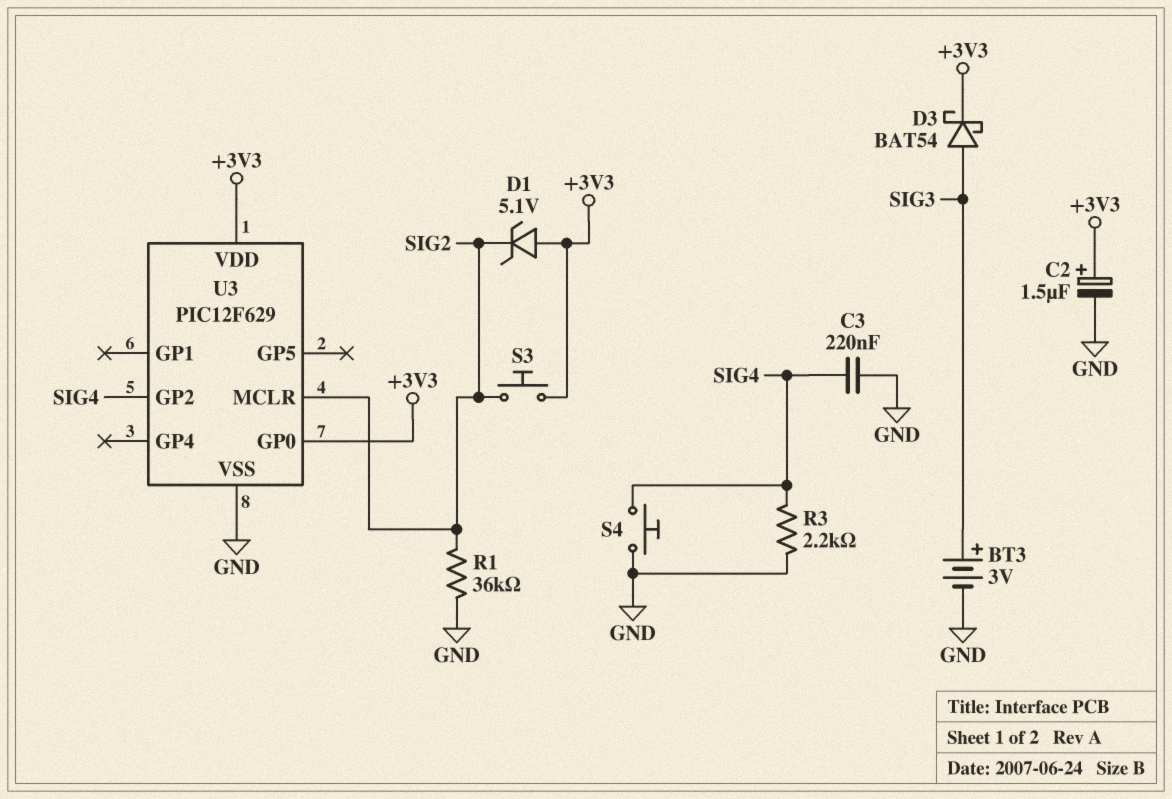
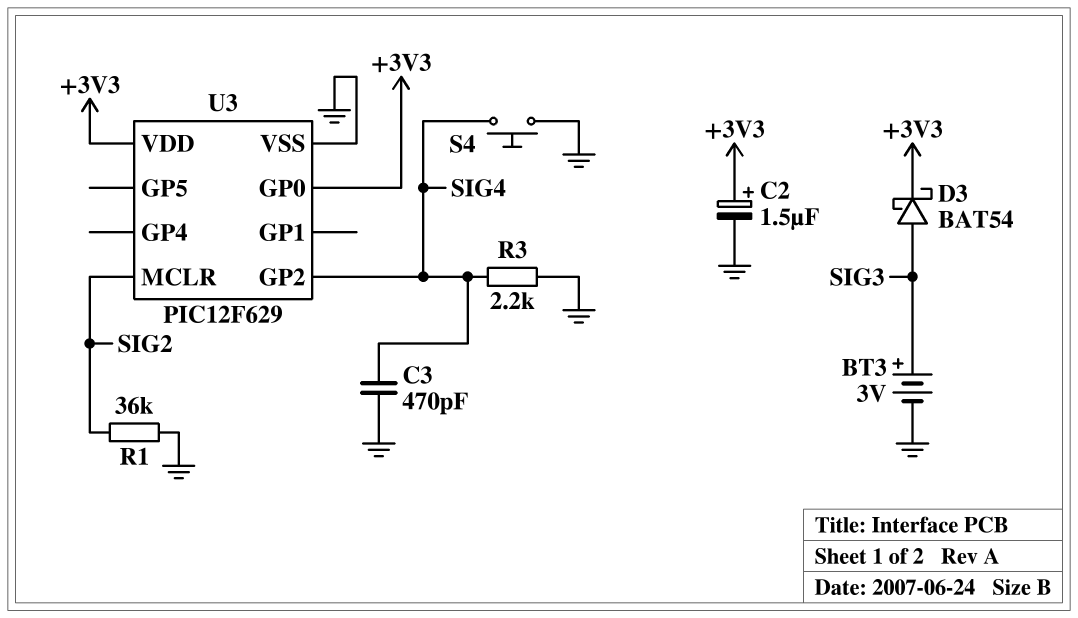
C3: 220nF (GND, SIG4) -> 470pF (GND, SIG4)
D1: zener 5.1V (A +3V3, K SIG2) -> none
S3: button (+3V3, SIG2) -> none

